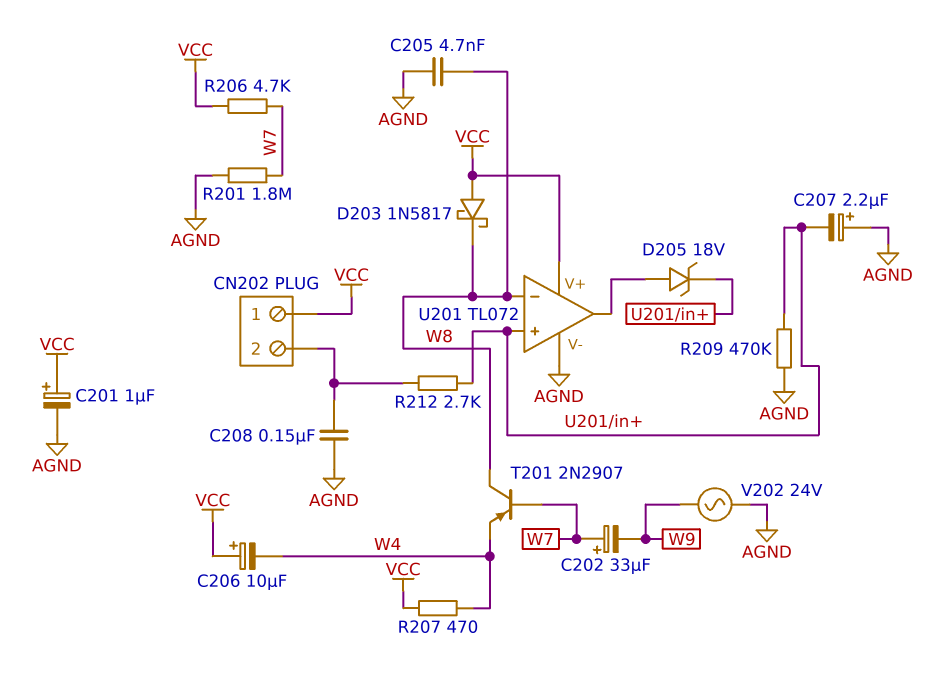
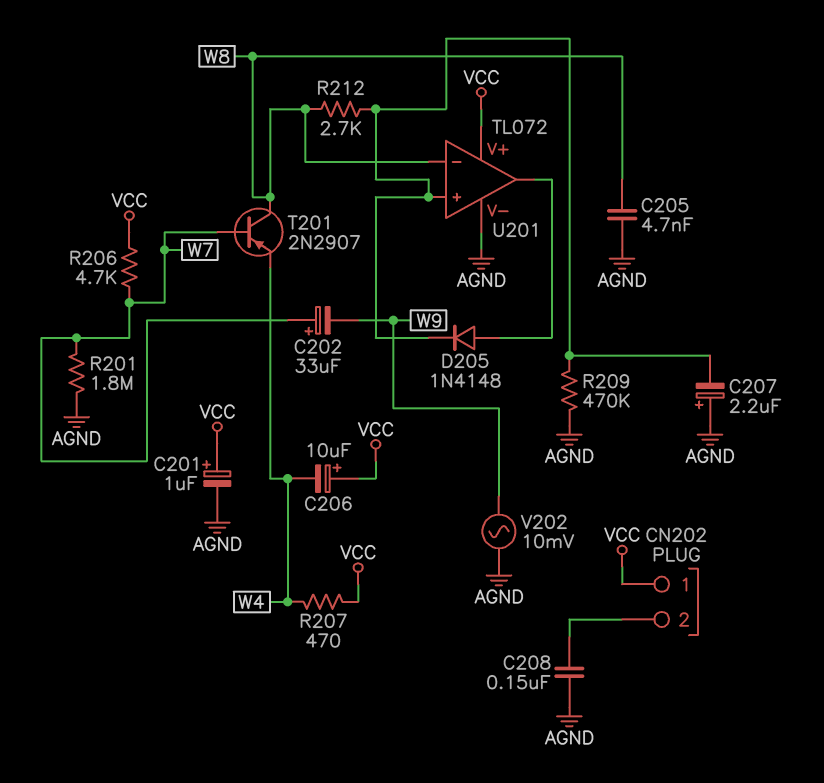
D203: schottky 1N5817 (A VCC, K W8) -> none
D205: zener 18V (A U201/out, K U201/in+) -> diode 1N4148 (A U201/out, K U201/in+)
R212: 2.7k (CN202/2, U201/in+) -> 2.7k (U201/in+, W8)
V202: AC 24V (AGND, W9) -> AC 10mV (AGND, W9)

